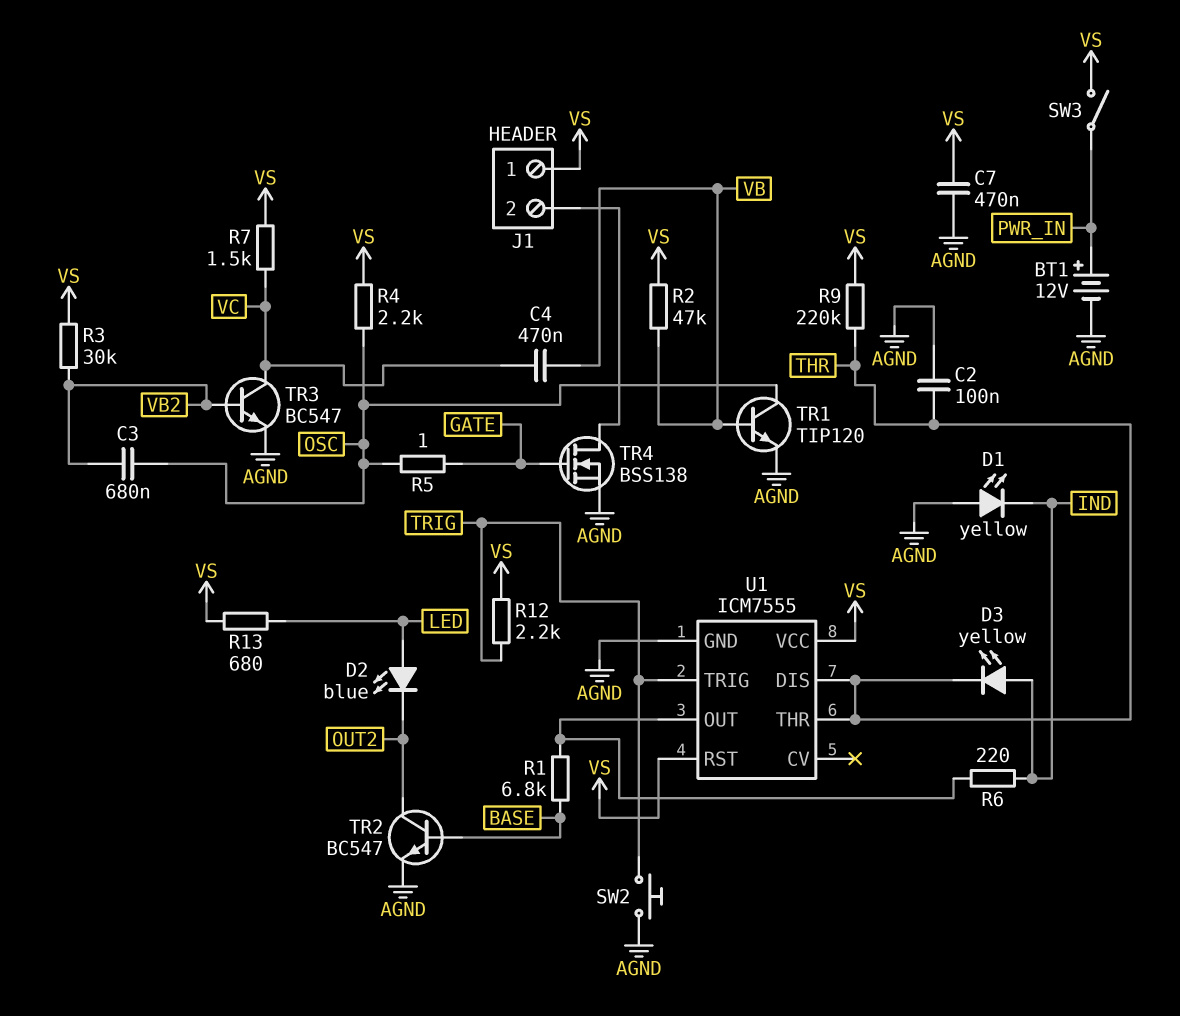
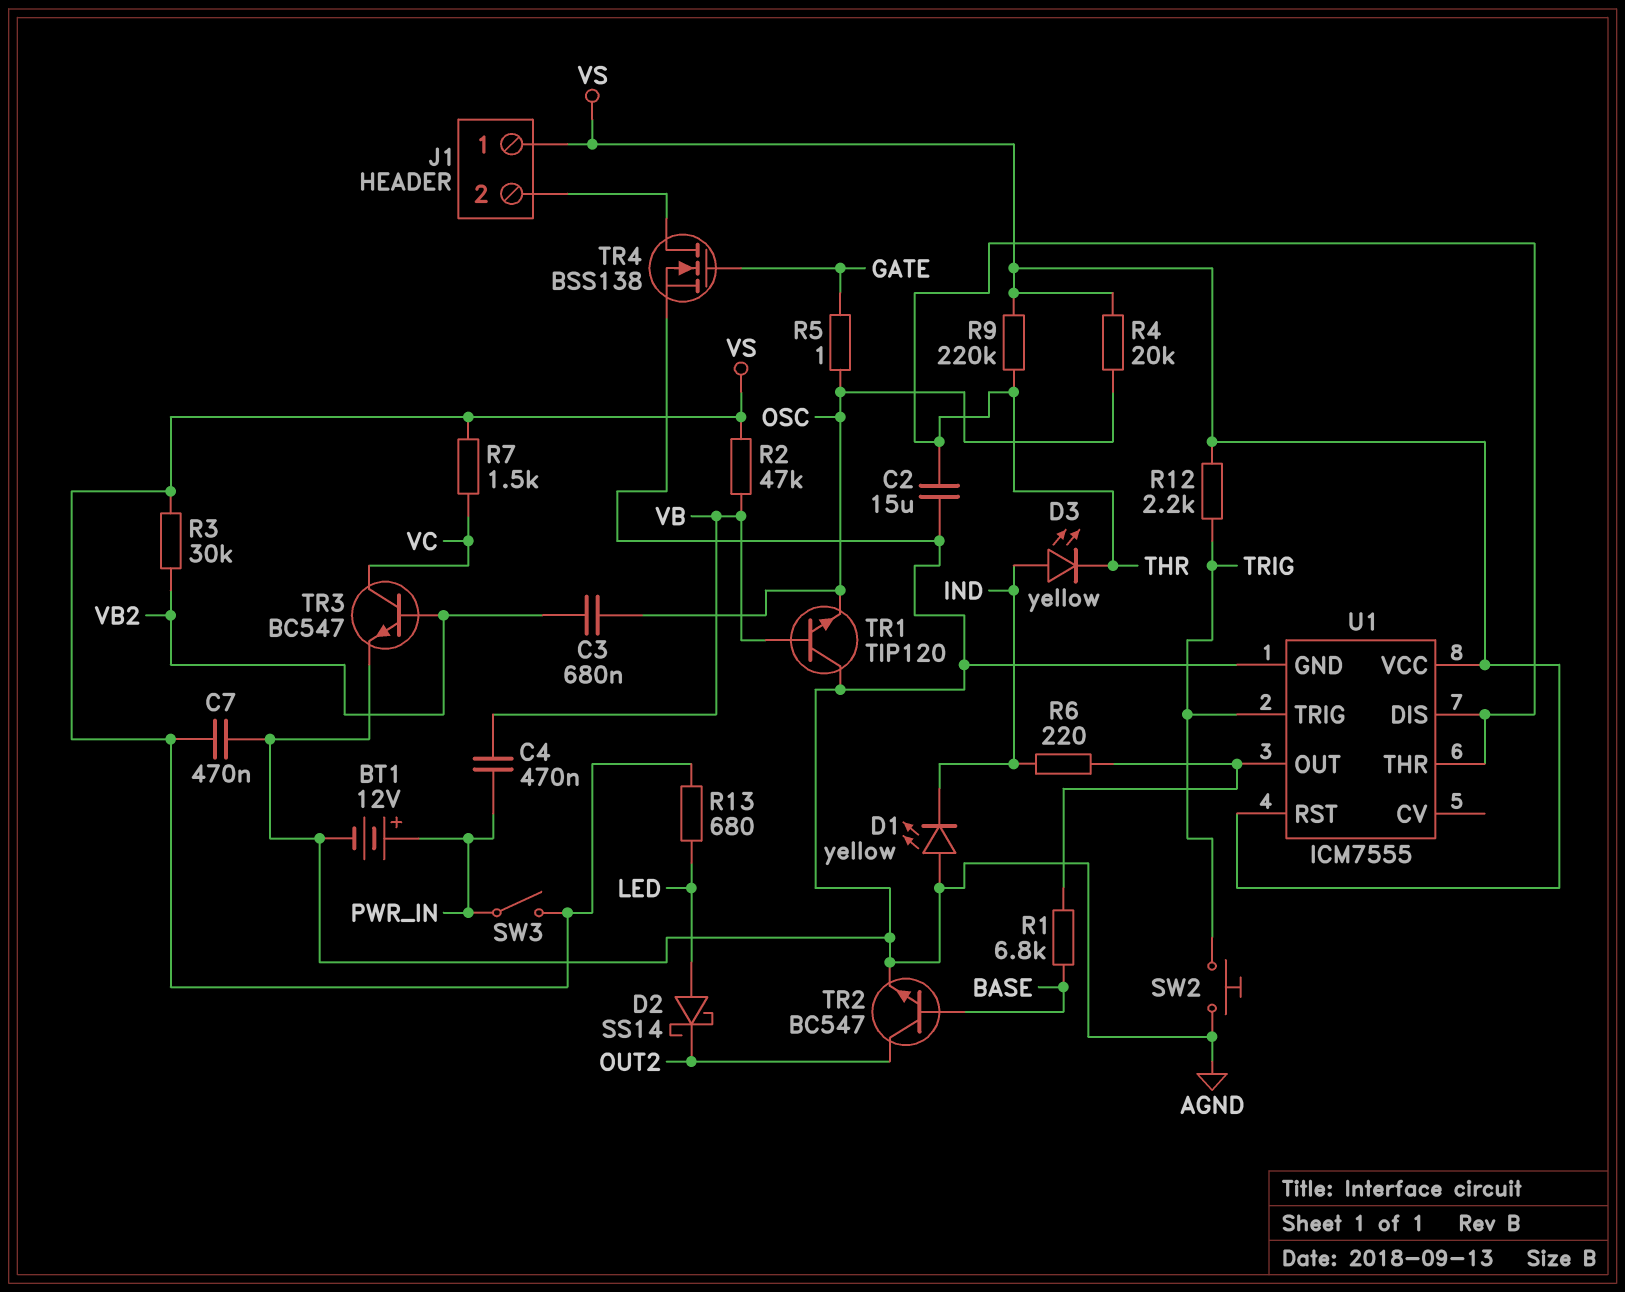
C2: 100nF (AGND, THR) -> 15uF (AGND, THR)
C4: 470nF (VB, VC) -> 470nF (PWR_IN, VB)
D2: LED blue (A LED, K OUT2) -> schottky SS14 (A LED, K OUT2)
R4: 2.2k (OSC, VS) -> 20k (OSC, VS)
TR1: NPN TIP120 (B VB, C OSC, E AGND) -> NPN TIP120 (B VB, C AGND, E OSC)

